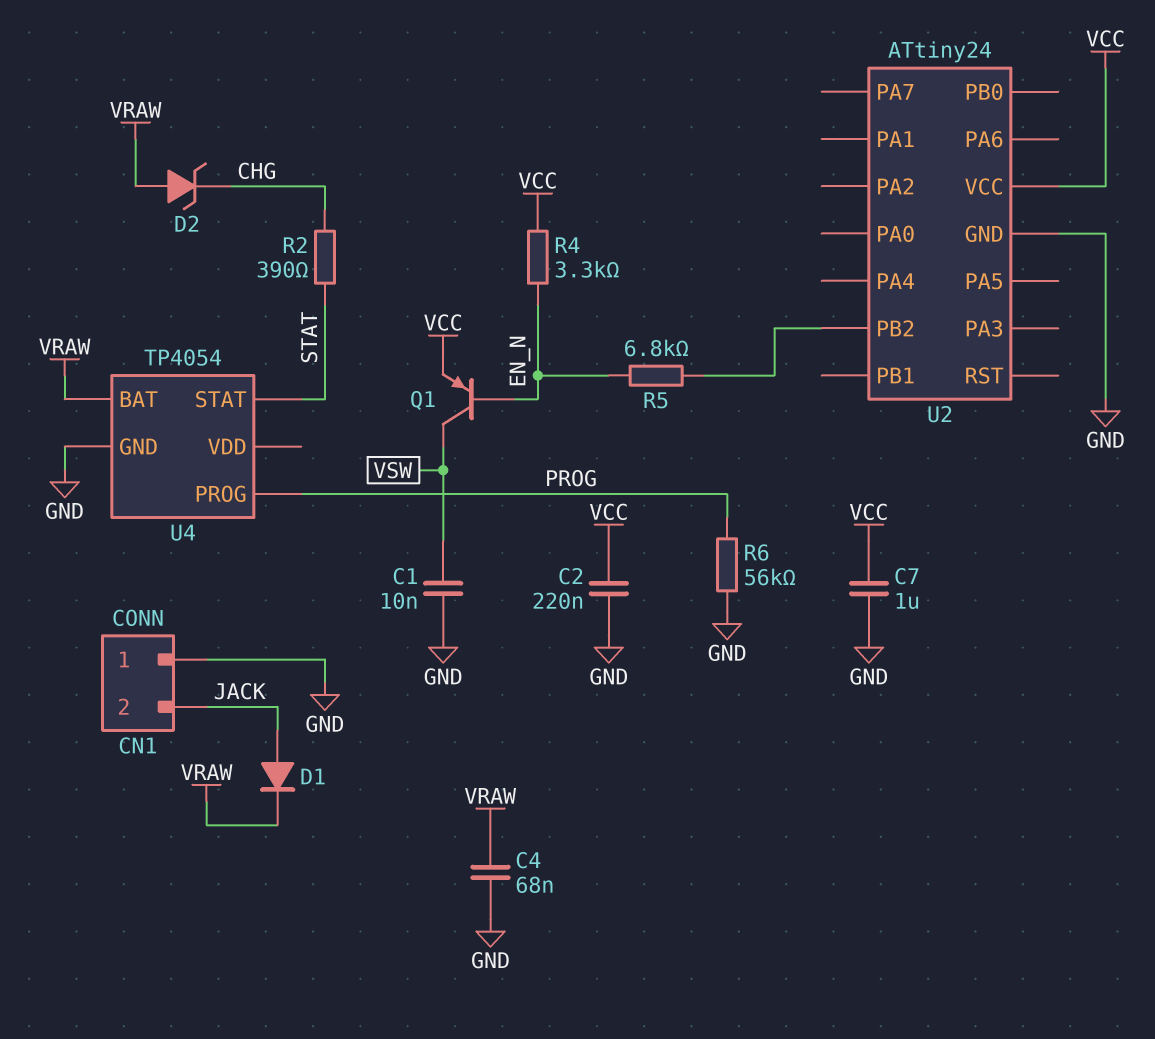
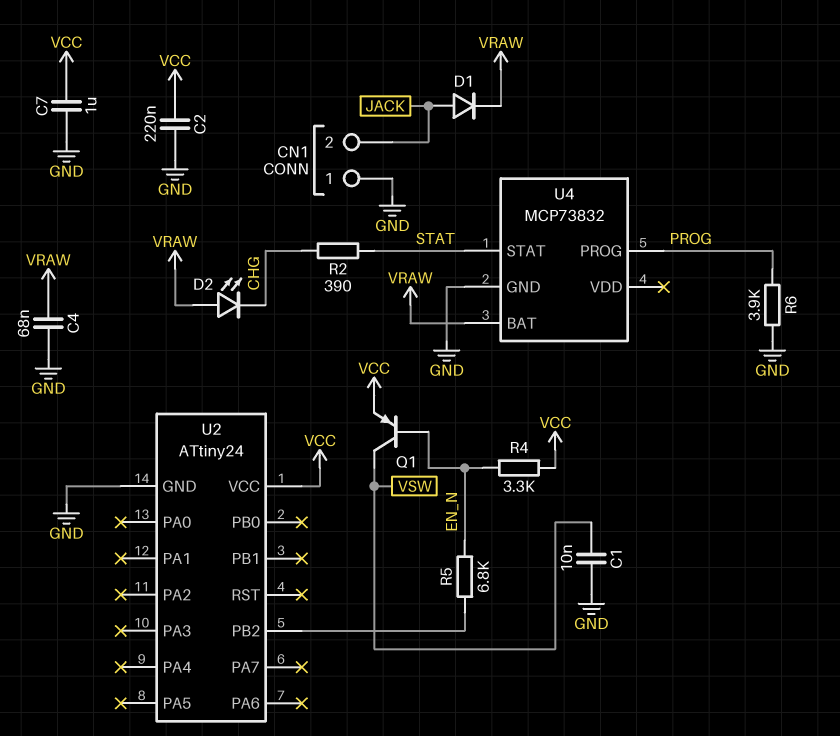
D2: zener (A VRAW, K CHG) -> LED (A VRAW, K CHG)
R6: 56k (GND, PROG) -> 3.9k (GND, PROG)
U4: TP4054 -> MCP73832

